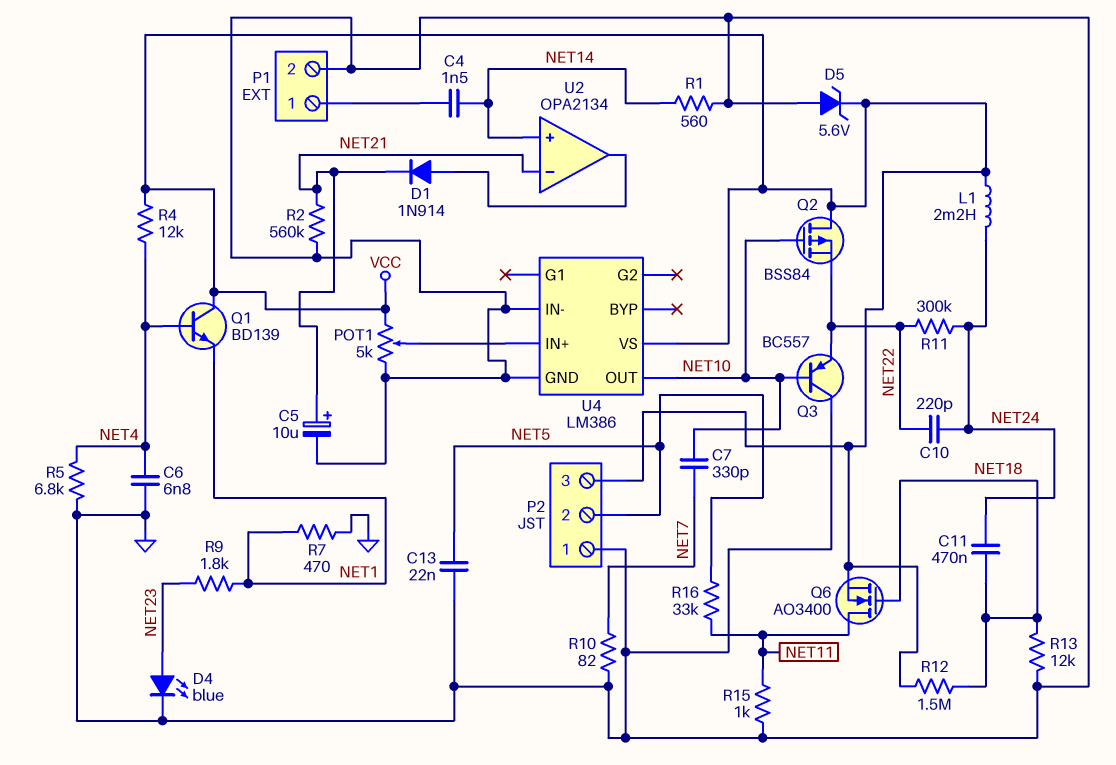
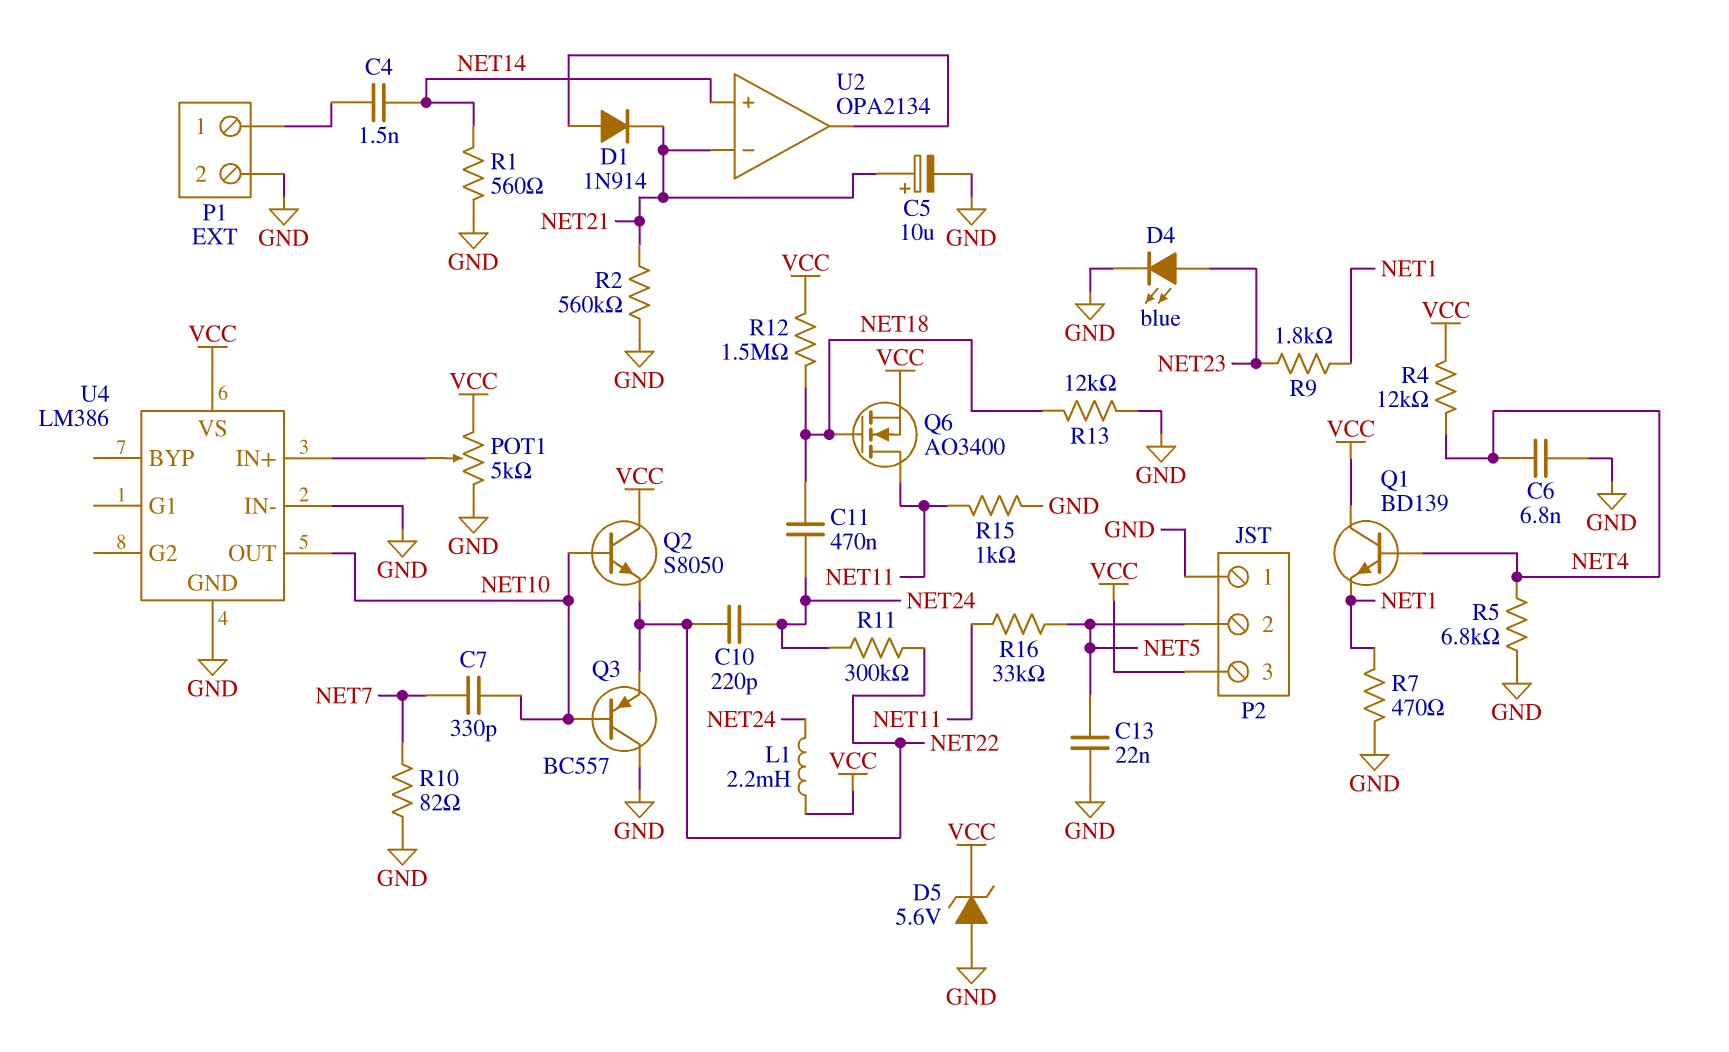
Q2: PMOS BSS84 (G NET10, D VCC, S NET22) -> NPN S8050 (B NET10, C VCC, E NET22)

